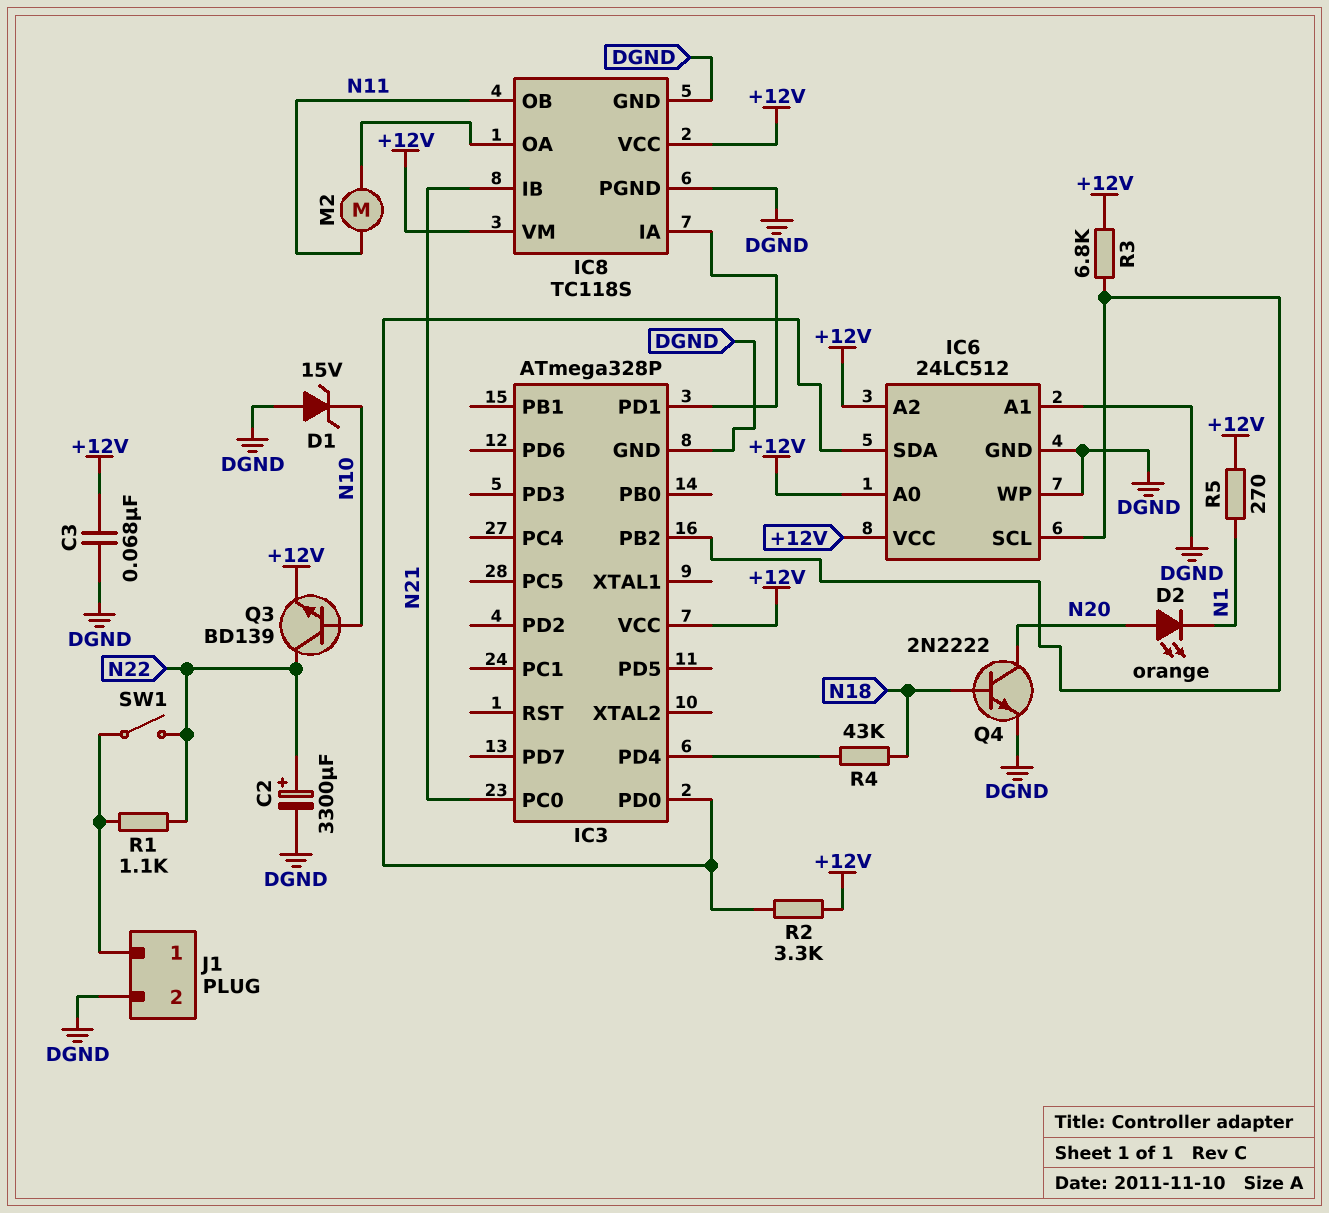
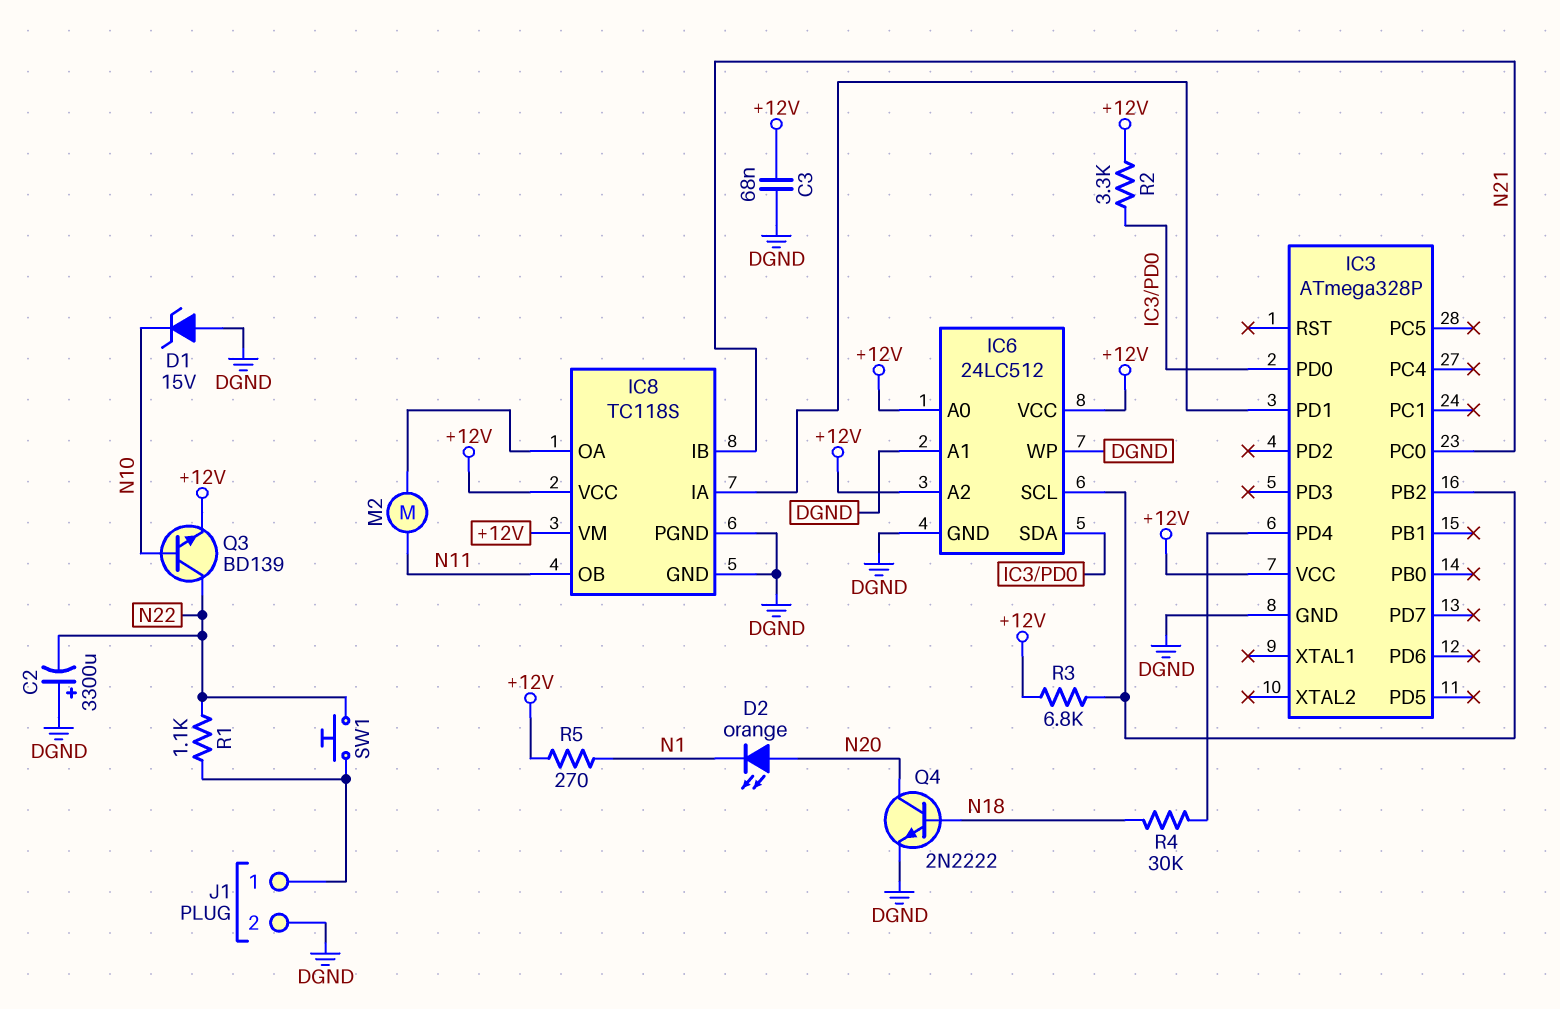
C2: 3300uF (plus N22, minus DGND) -> 3300uF (plus DGND, minus N22)
R4: 43k (IC3/PD4, N18) -> 30k (IC3/PD4, N18)
SW1: switch (J1/1, N22) -> button (J1/1, N22)

